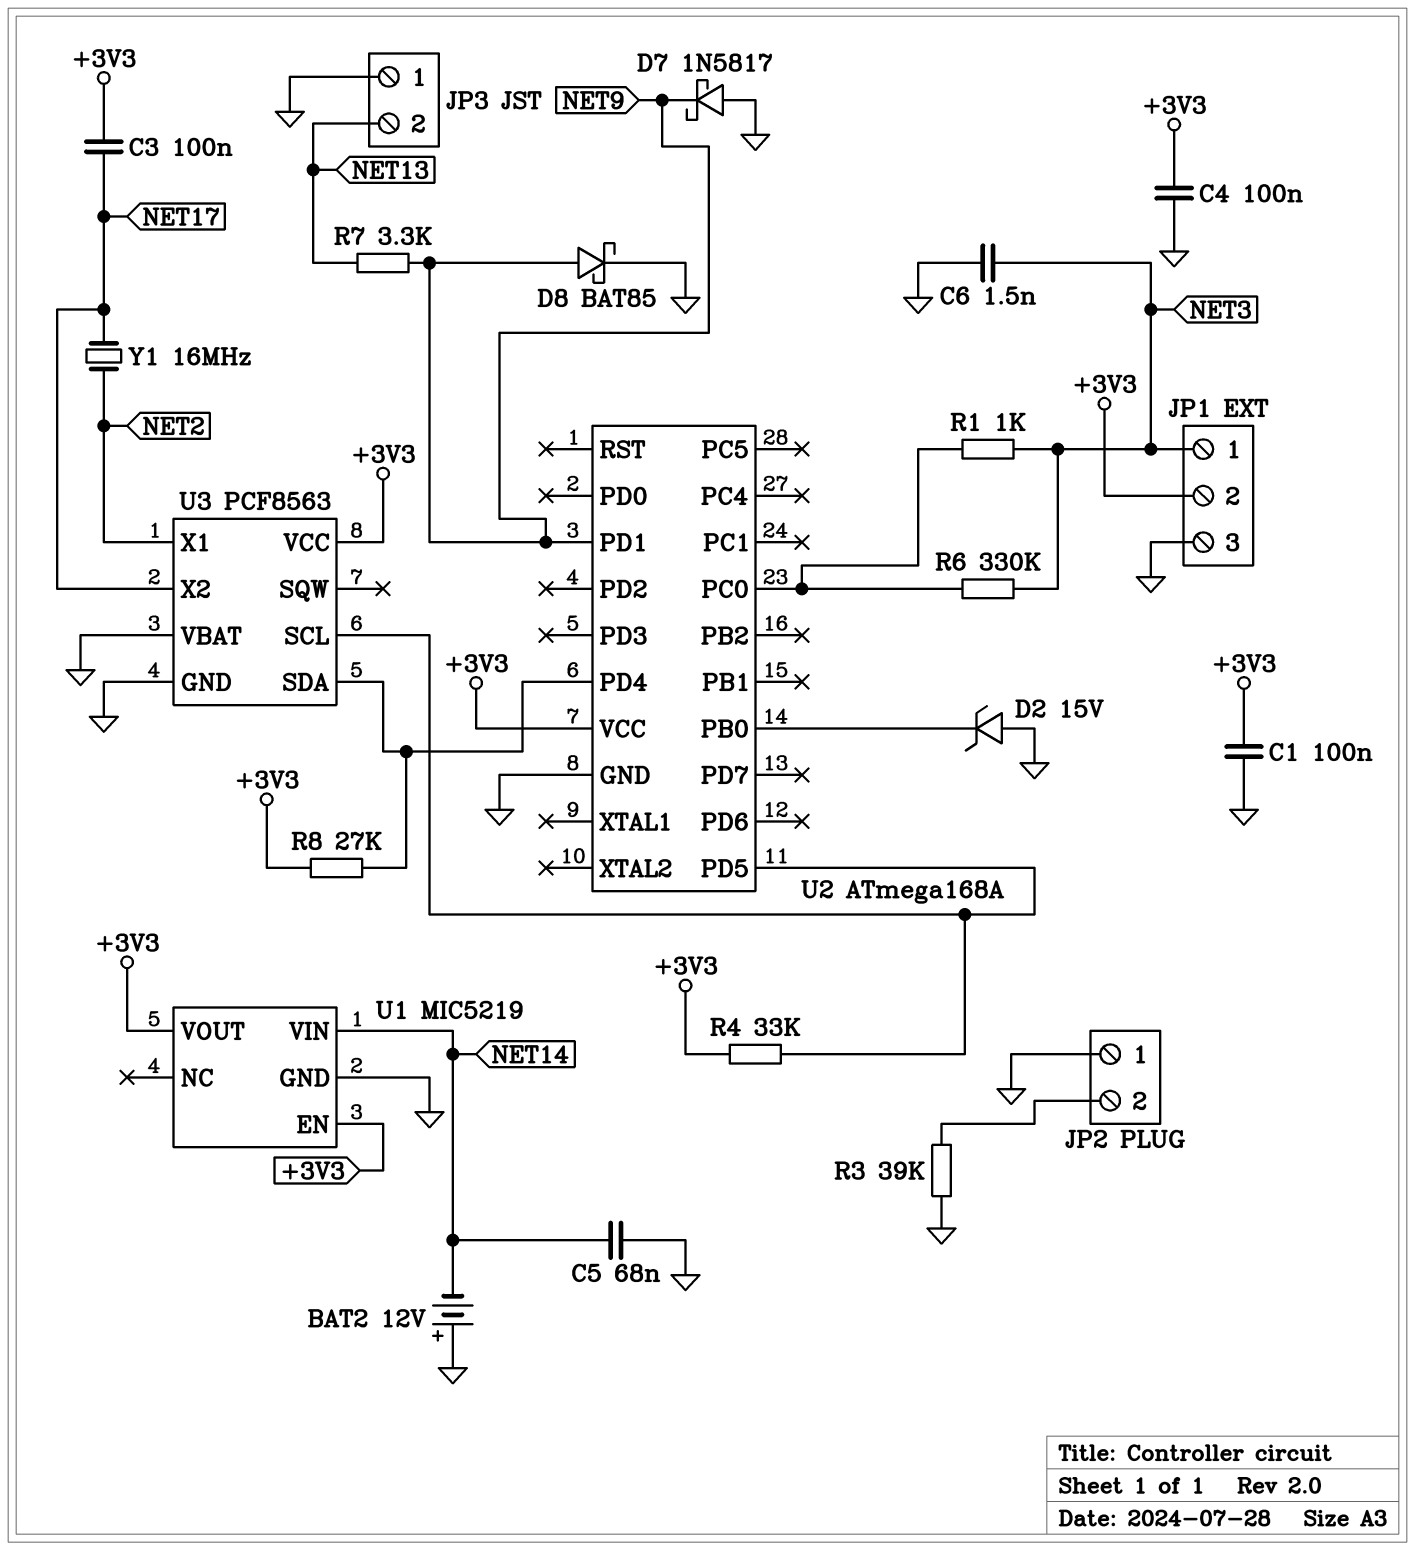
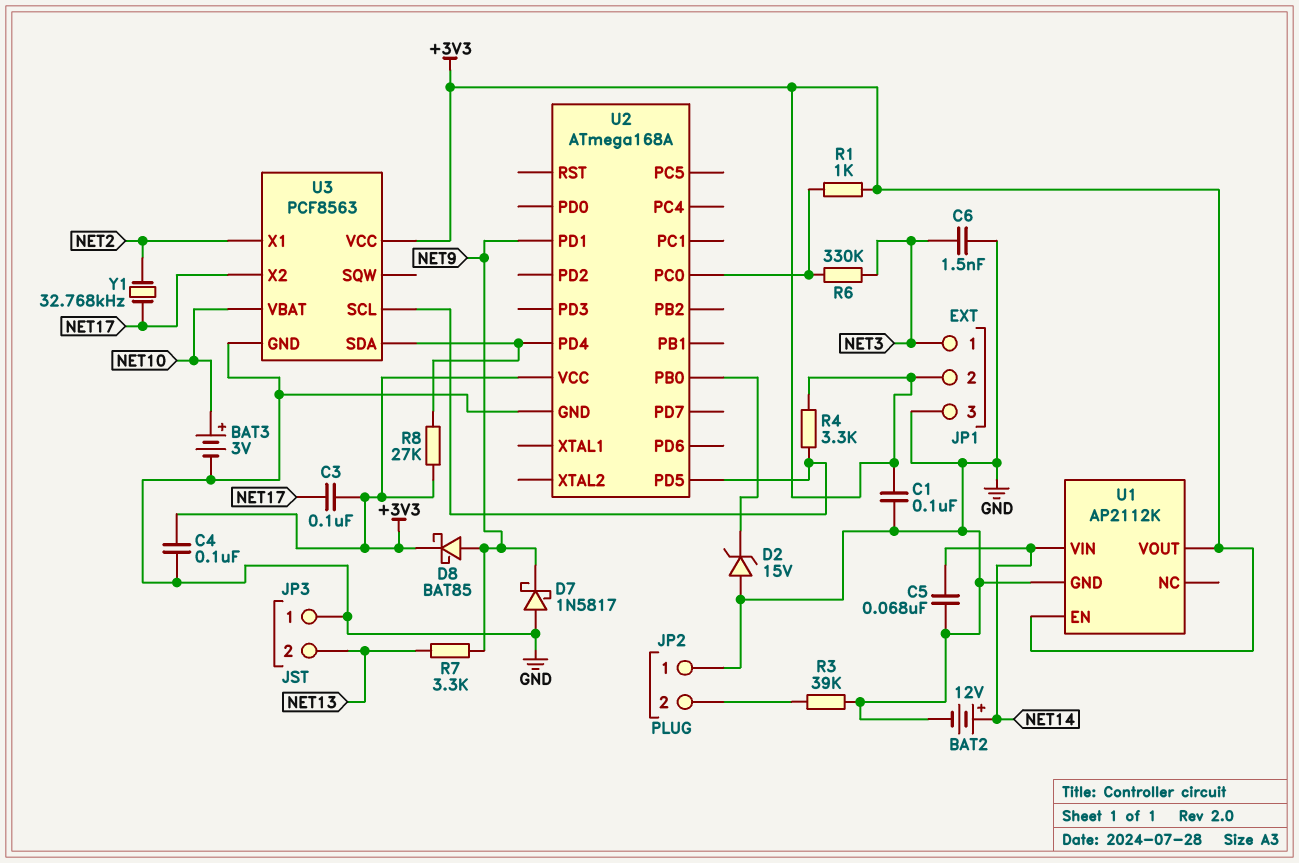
BAT2: 12V (plus GND, minus NET14) -> 12V (plus NET14, minus GND)
BAT3: none -> 3V (plus NET10, minus GND)
D8: schottky BAT85 (A NET9, K GND) -> schottky BAT85 (A NET9, K +3V3)
R1: 1k (NET3, U2/PC0) -> 1k (+3V3, U2/PC0)
R4: 33k (+3V3, U2/PD5) -> 3.3k (+3V3, U2/PD5)
U1: MIC5219 -> AP2112K
U3 pin VBAT: GND -> NET10
Y1: 16MHz (NET2, NET17) -> 32.768kHz (NET2, NET17)

